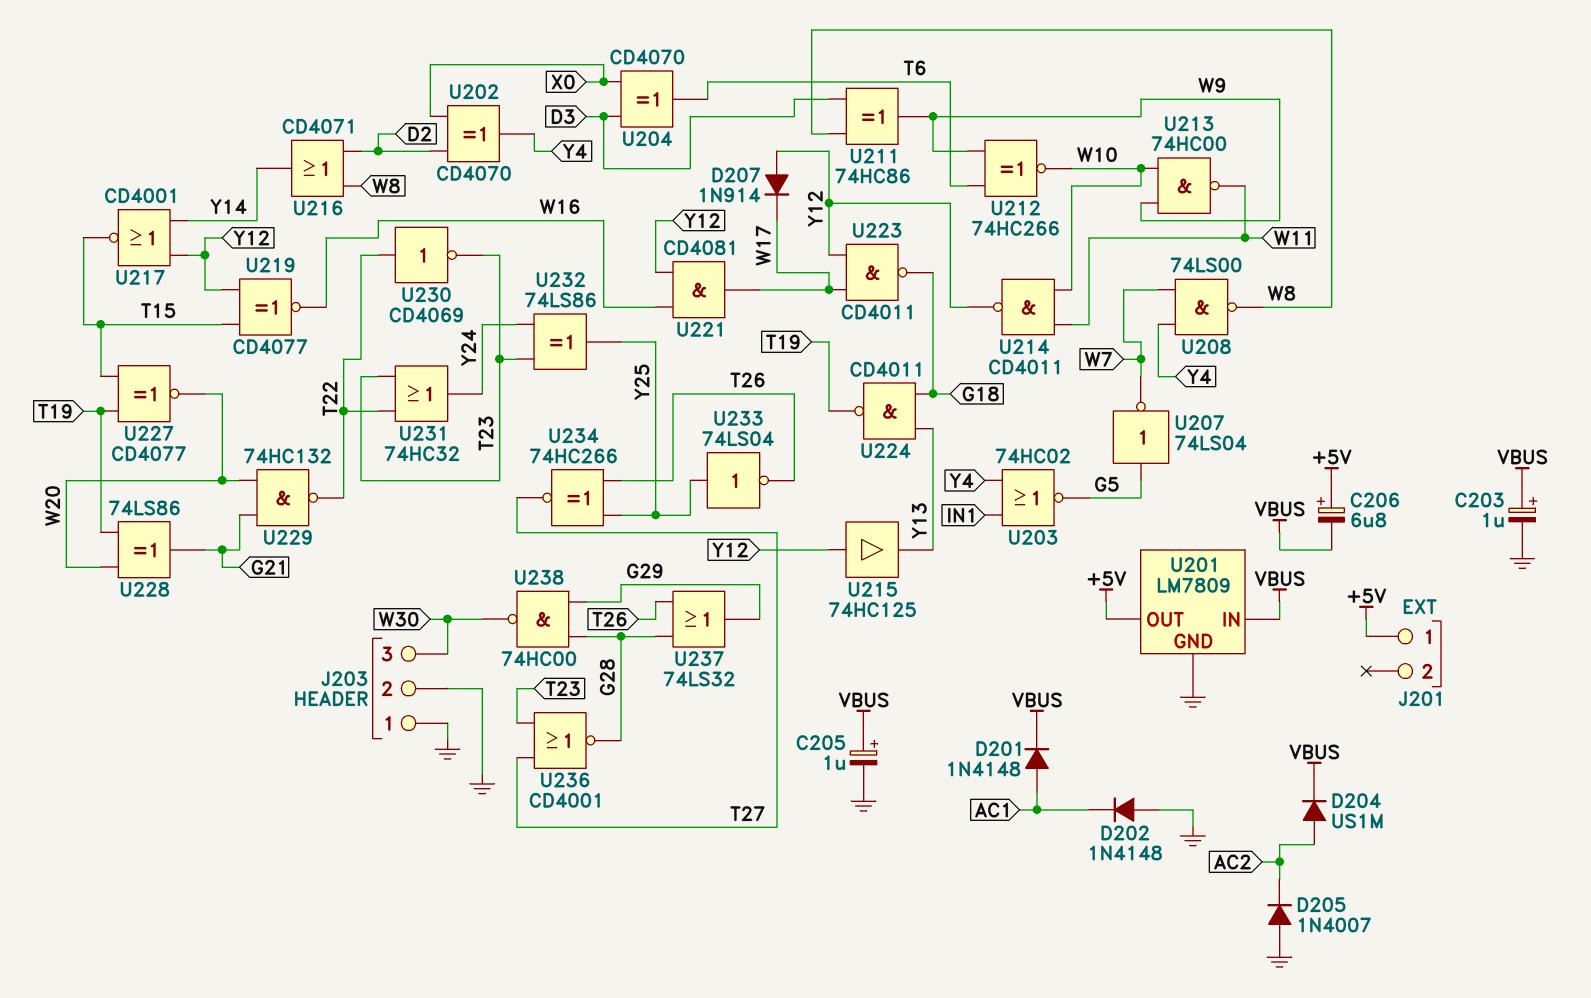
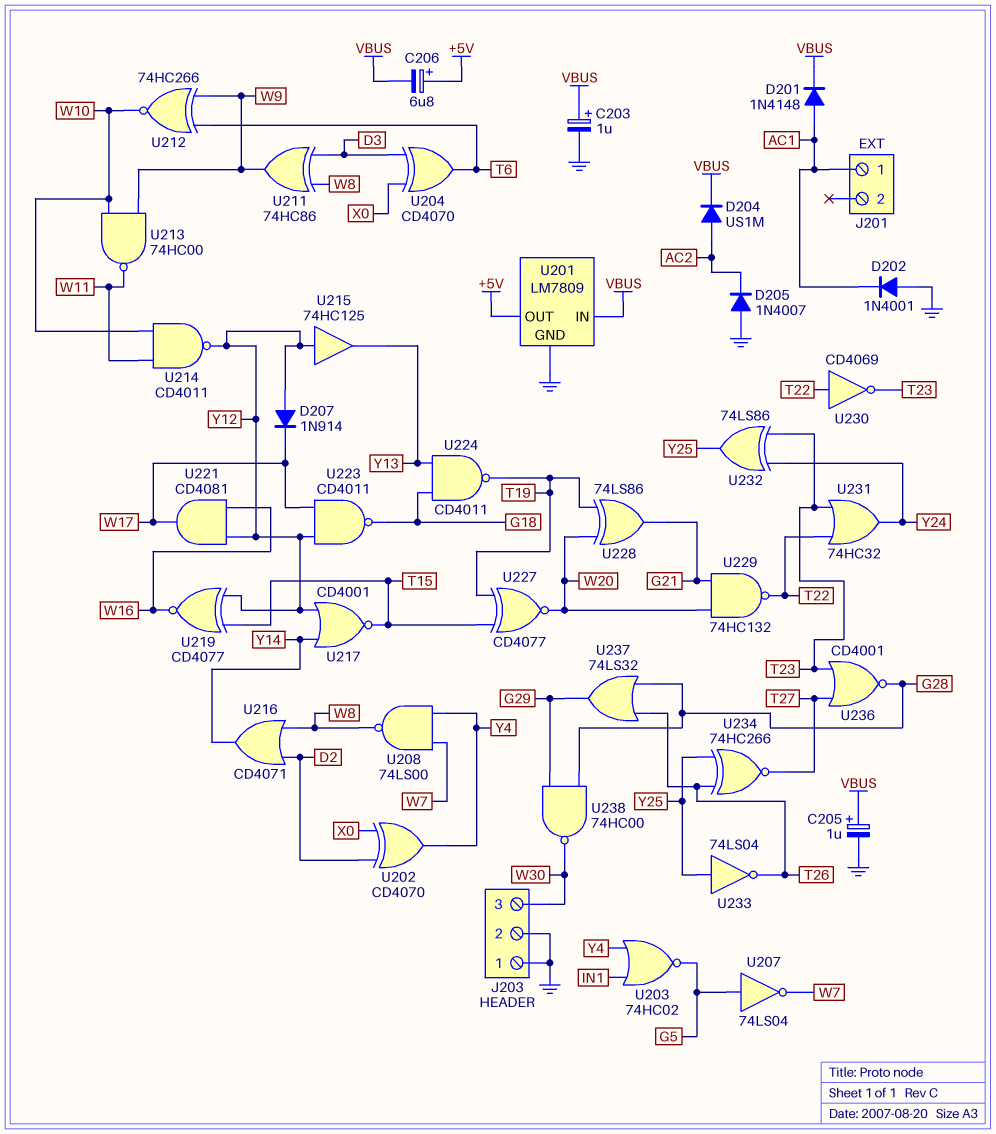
D202: diode 1N4148 (A GND, K AC1) -> diode 1N4001 (A GND, K AC1)
J201 pin 1: +5V -> AC1

